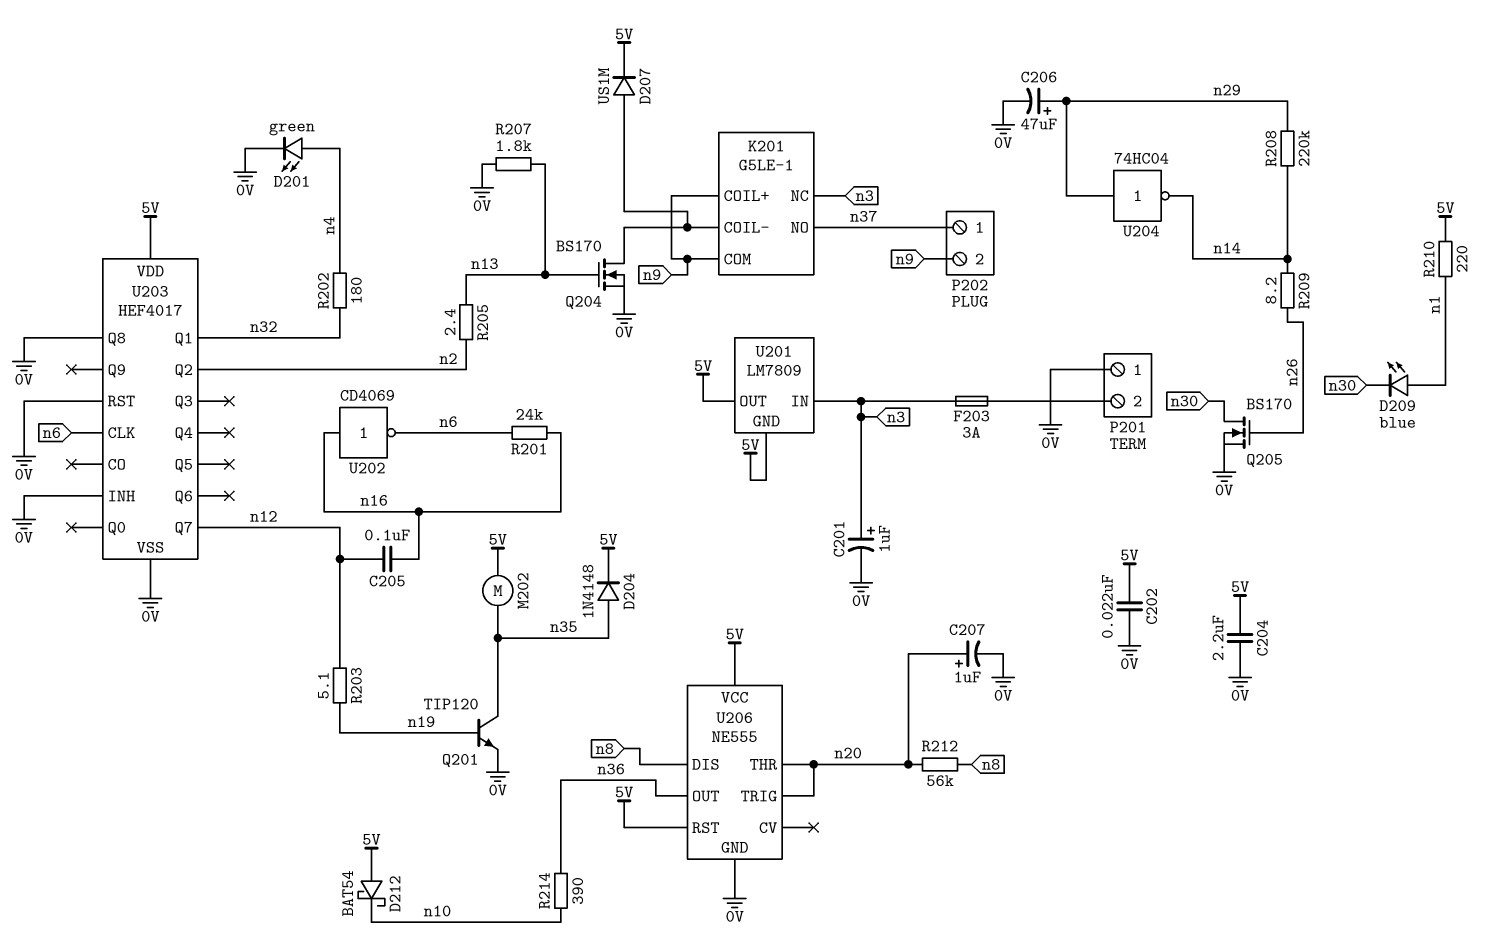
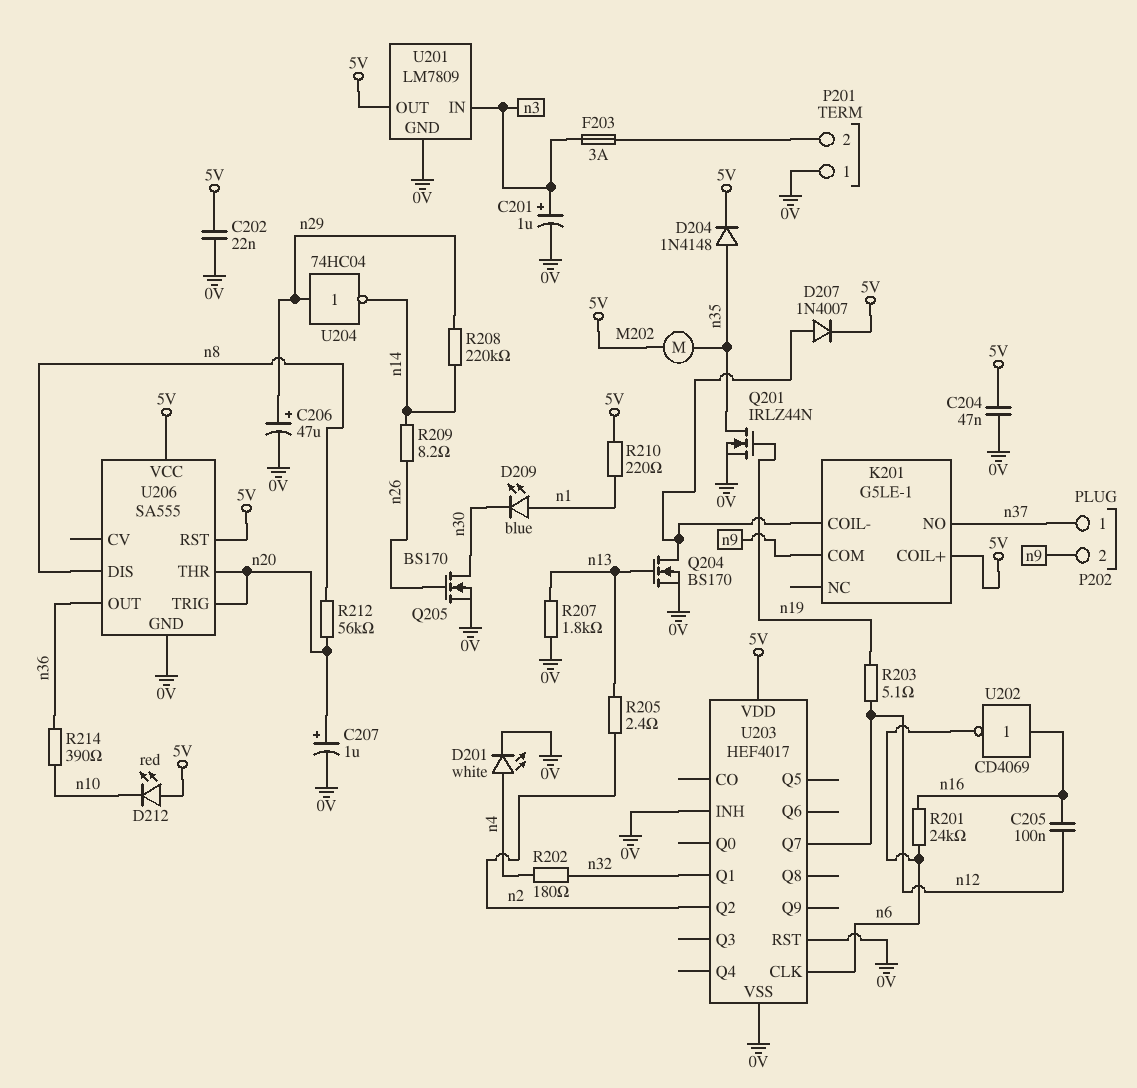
C204: 2.2uF (0V, 5V) -> 47nF (0V, 5V)
D201: LED green (A n4, K 0V) -> LED white (A n4, K 0V)
D207: diode US1M (A K201/COIL-, K 5V) -> diode 1N4007 (A K201/COIL-, K 5V)
D212: schottky BAT54 (A 5V, K n10) -> LED red (A 5V, K n10)
K201 pin COIL+: n9 -> 5V
K201 pin NC: n3 -> none
Q201: NPN TIP120 (B n19, C n35, E 0V) -> NMOS IRLZ44N (G n19, D n35, S 0V)
U201 pin GND: 5V -> 0V
U203 pin Q8: 0V -> none
U206: NE555 -> SA555

